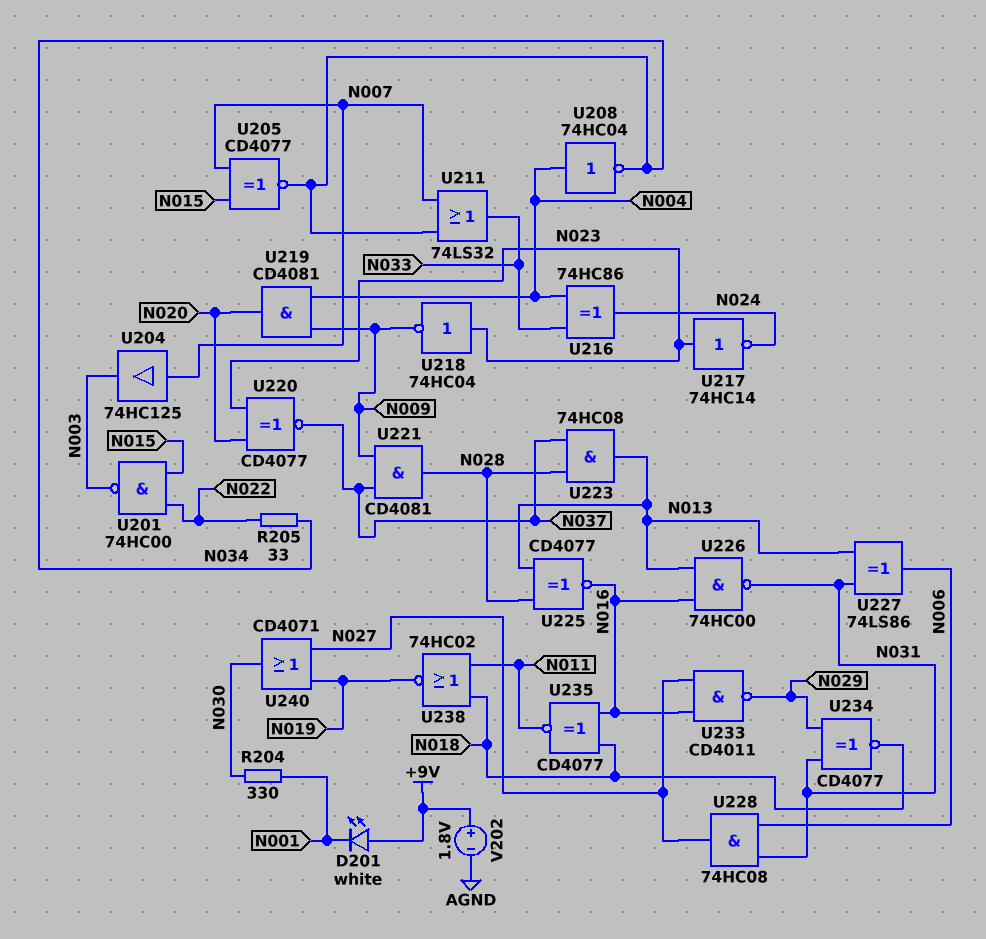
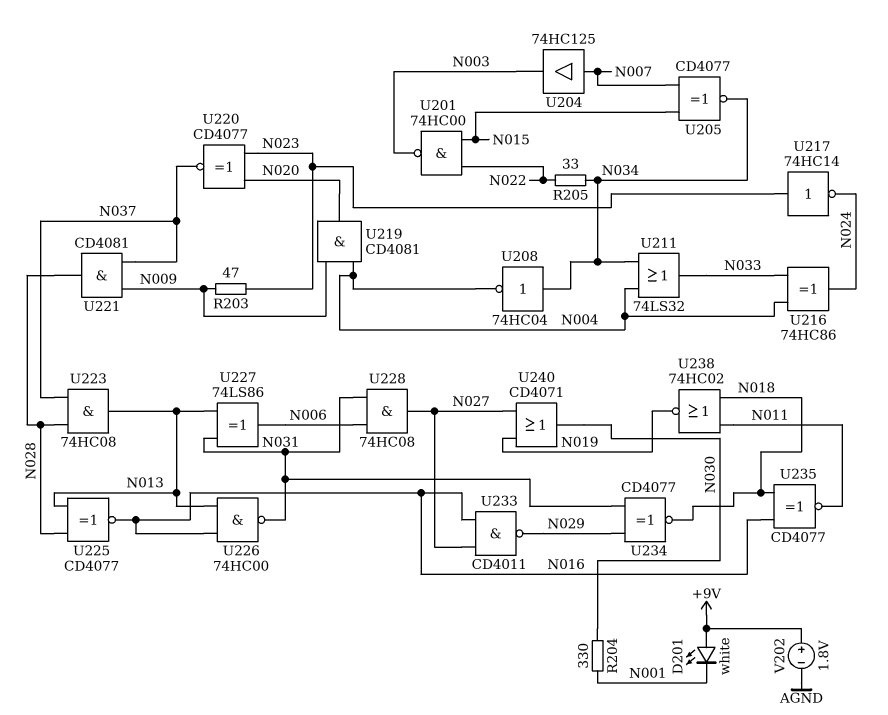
R203: none -> 47 (N009, N023)
U208: NOT 74HC04 (in N004, out N034) -> NOT 74HC04 (in N034, out N004)
U211: OR 74LS32 (in N007, in N034, out N033) -> OR 74LS32 (in N004, in N034, out N033)
U218: NOT 74HC04 (in N023, out N009) -> none

